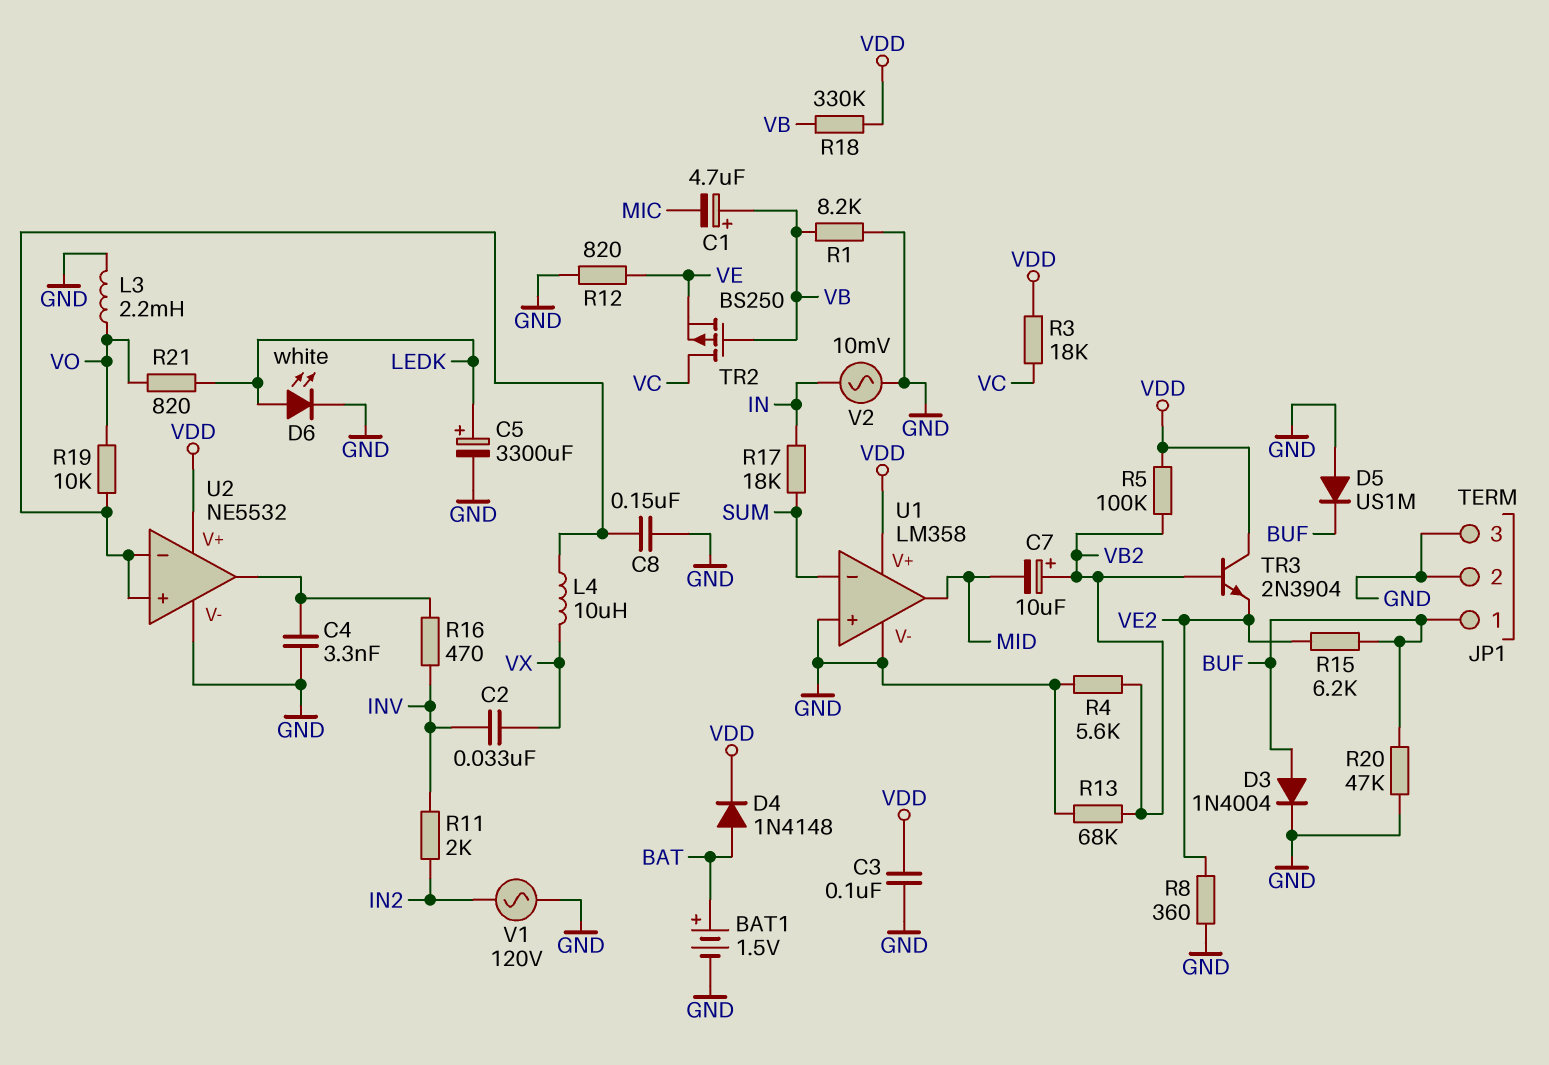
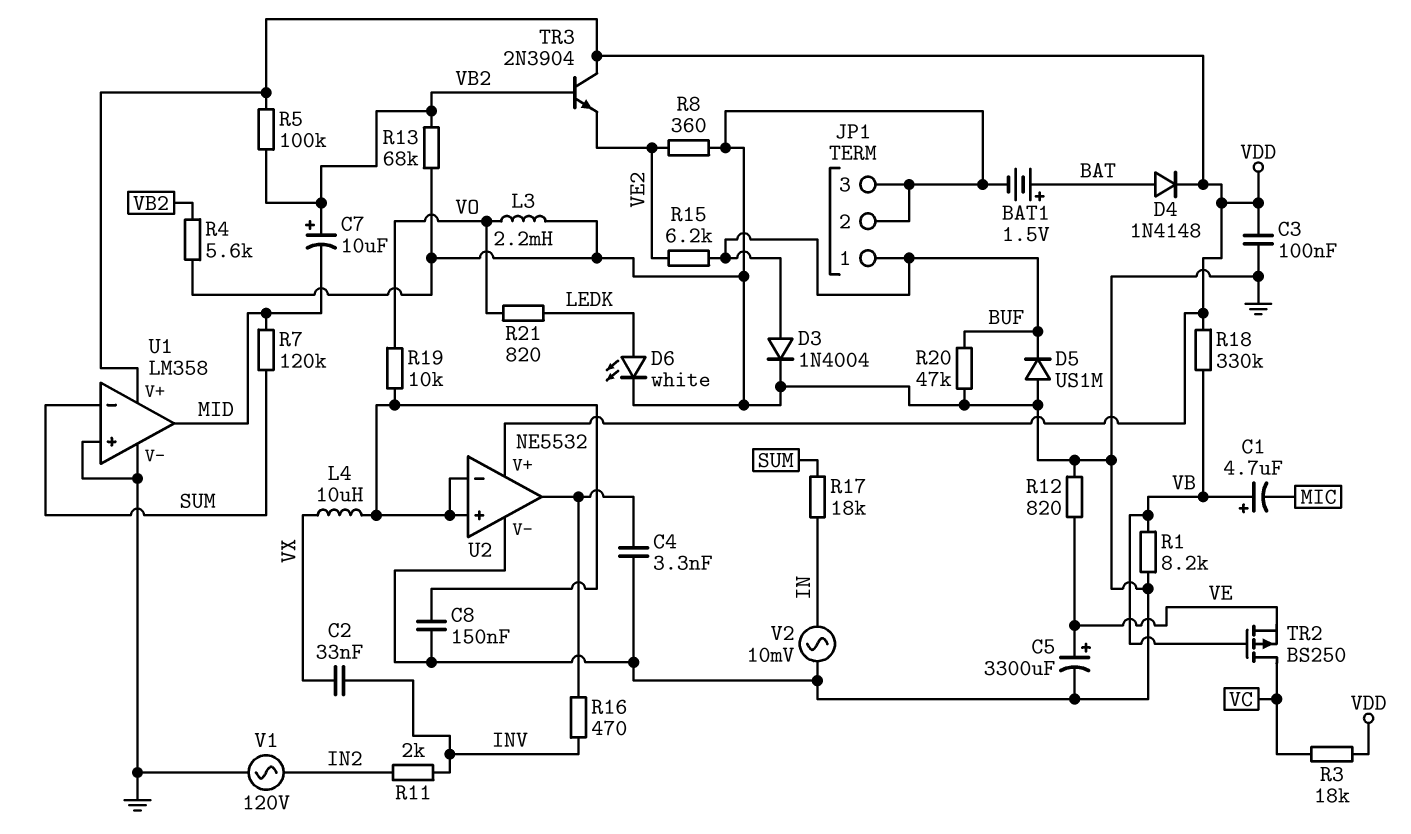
C5: 3300uF (plus LEDK, minus GND) -> 3300uF (plus VE, minus GND)
R7: none -> 120k (MID, SUM)

